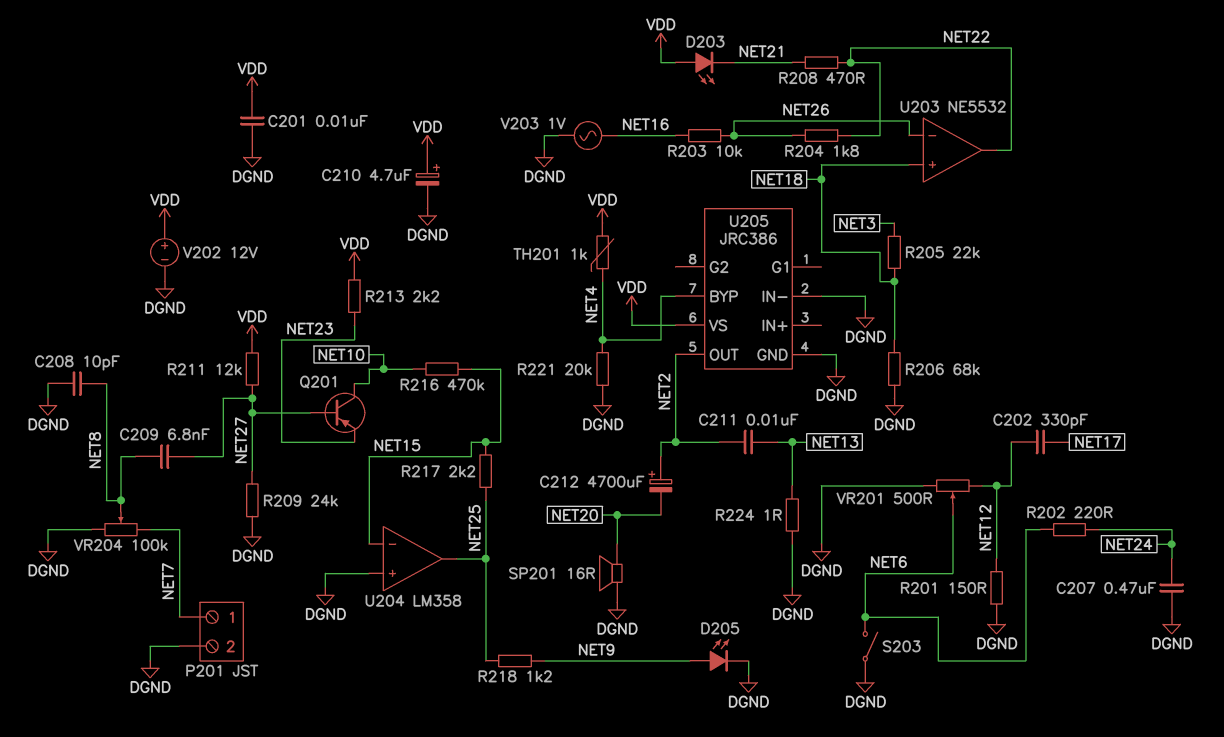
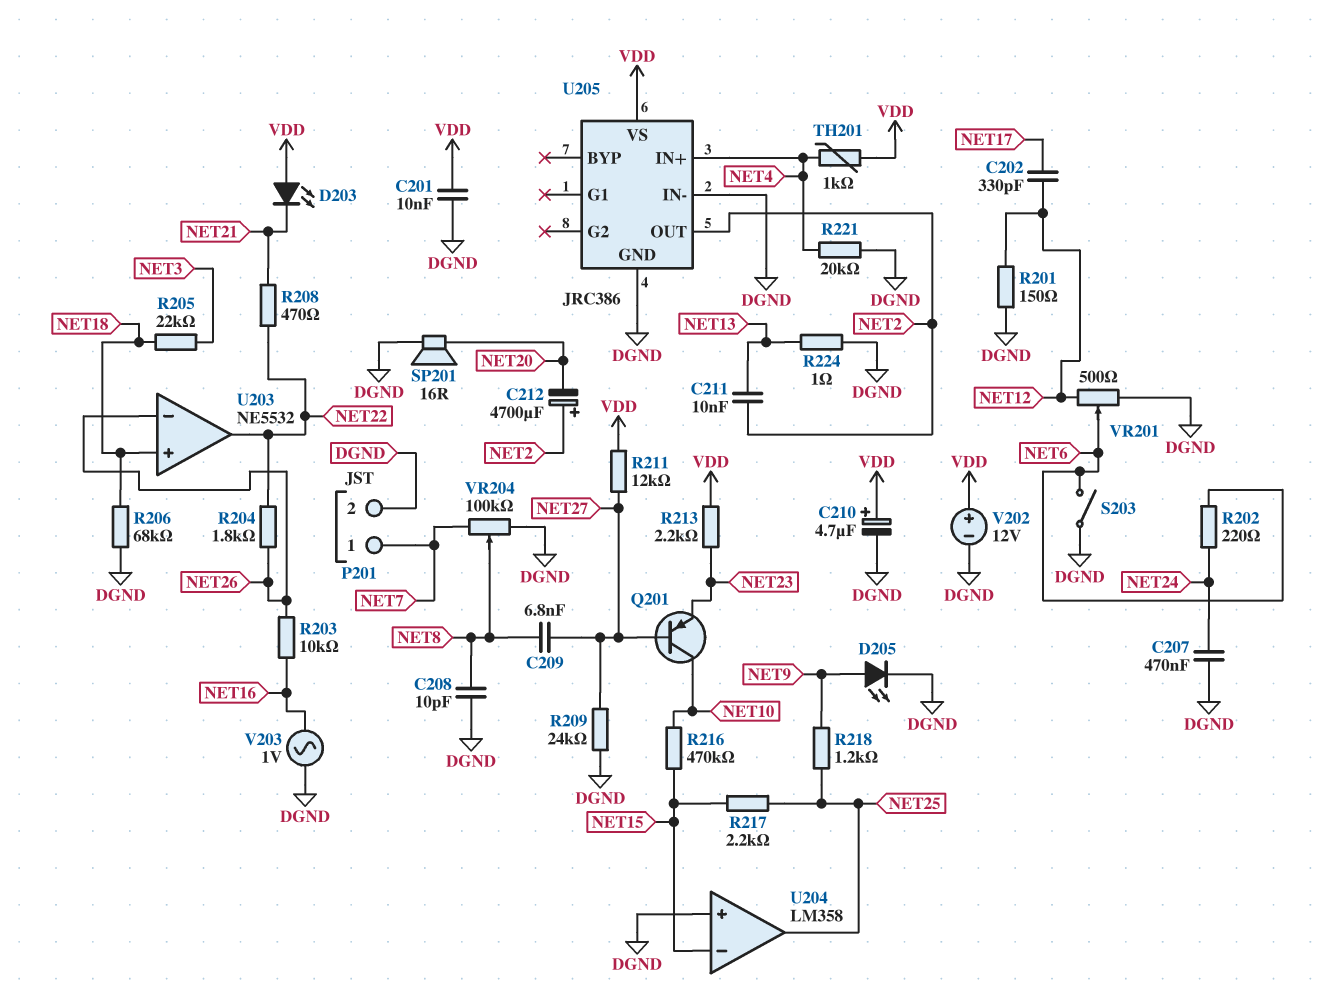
U205 pin BYP: NET4 -> none
U205 pin IN+: none -> NET4

